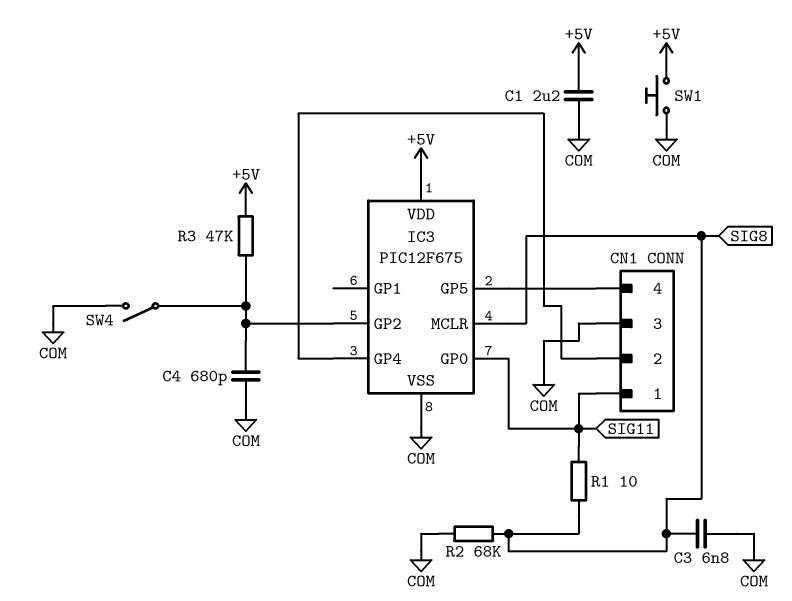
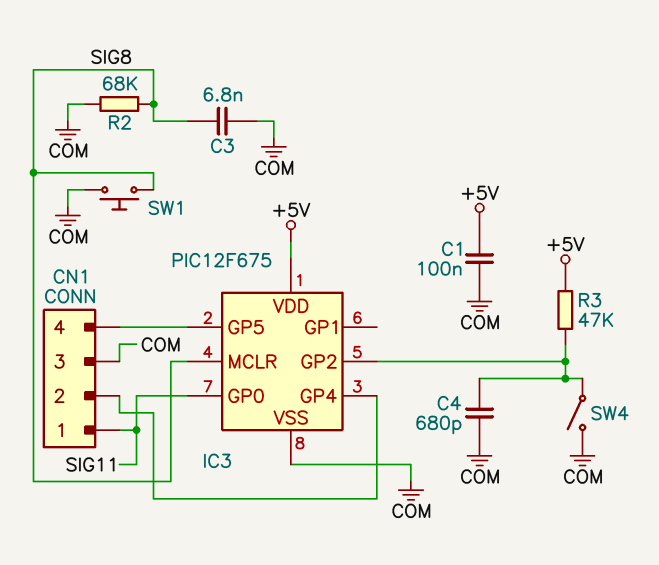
C1: 2.2uF (+5V, COM) -> 100nF (+5V, COM)
R1: 10 (SIG8, SIG11) -> none
SW1: button (+5V, COM) -> button (COM, SIG8)

